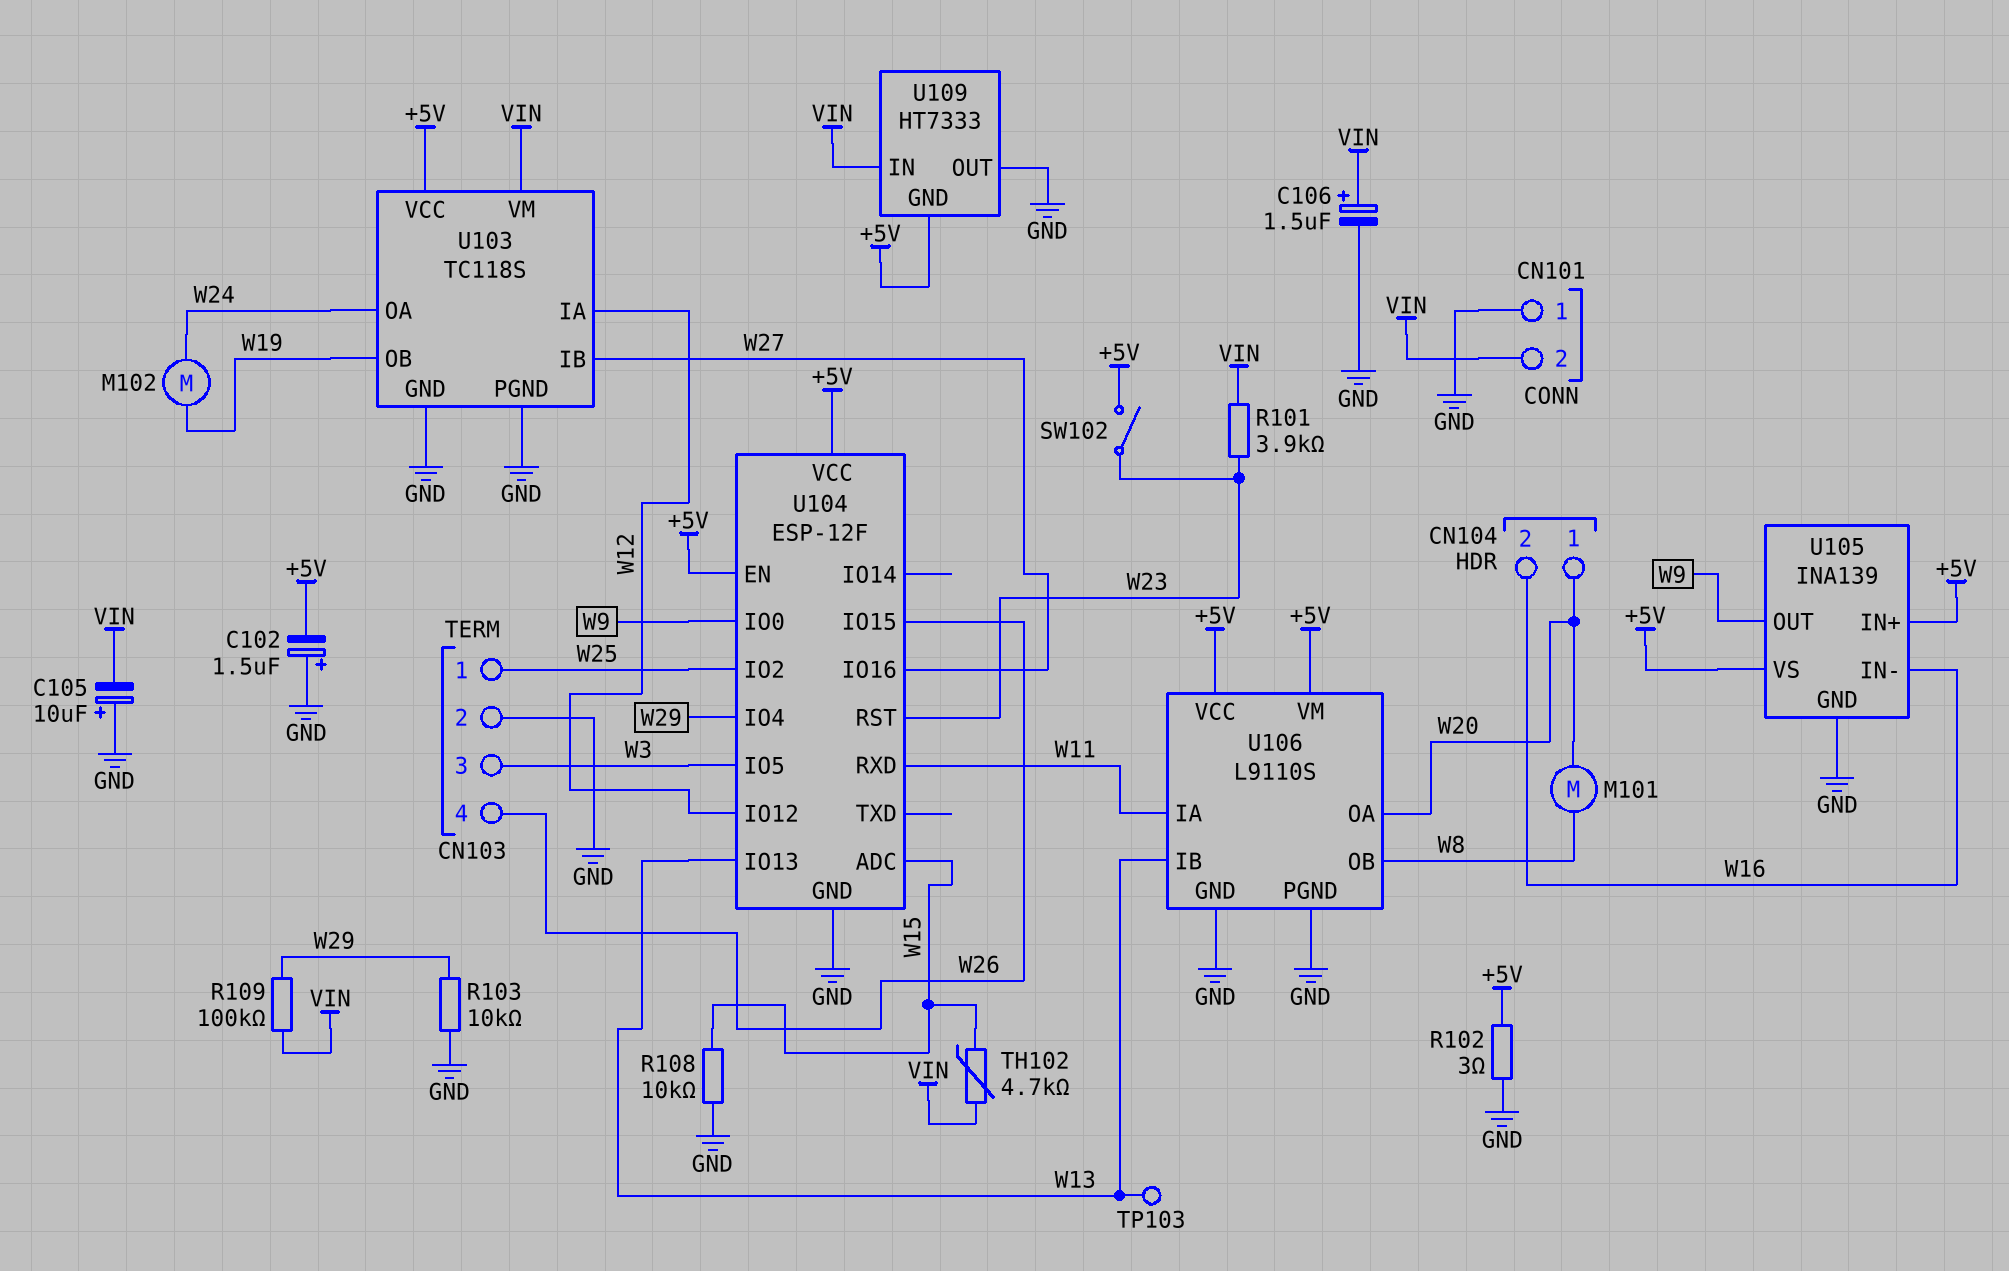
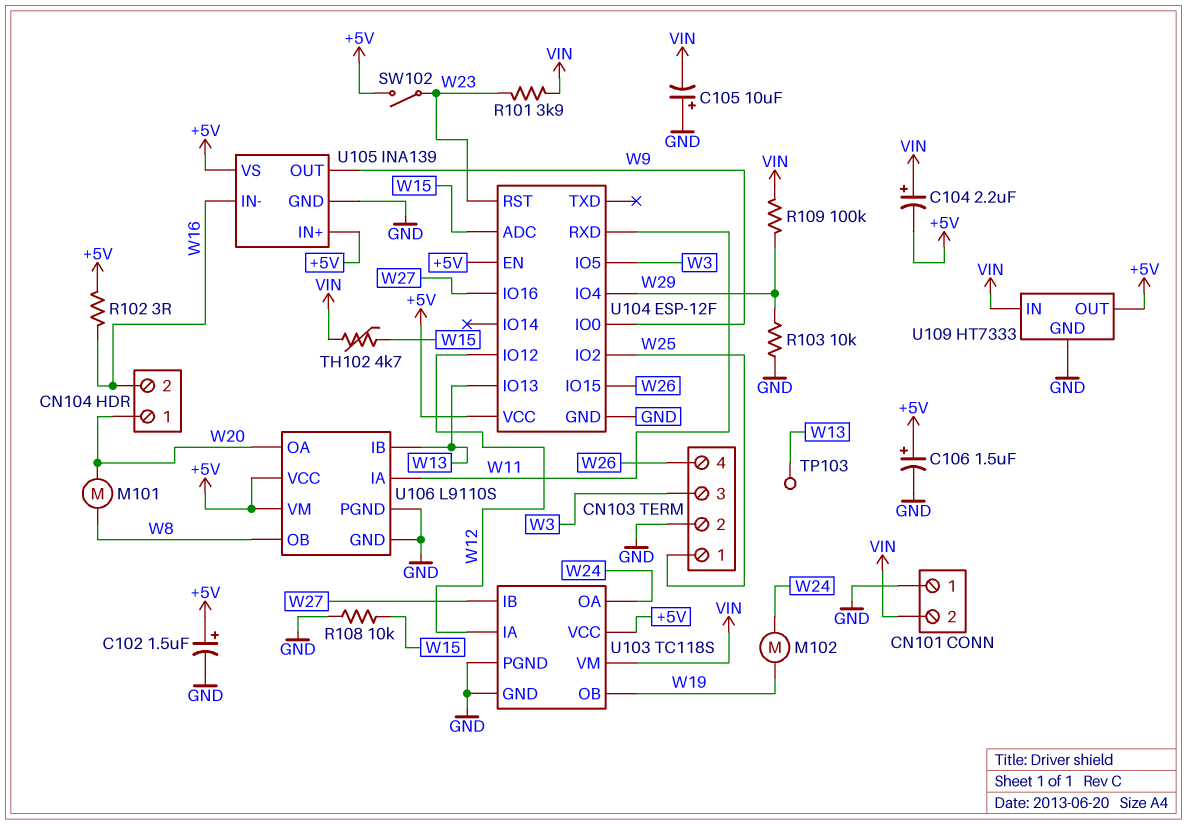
C102: 1.5uF (plus GND, minus +5V) -> 1.5uF (plus +5V, minus GND)
C104: none -> 2.2uF (plus VIN, minus +5V)
C106: 1.5uF (plus VIN, minus GND) -> 1.5uF (plus +5V, minus GND)
R102: 3 (+5V, GND) -> 3 (+5V, W16)
U109 pin GND: +5V -> GND
U109 pin OUT: GND -> +5V

